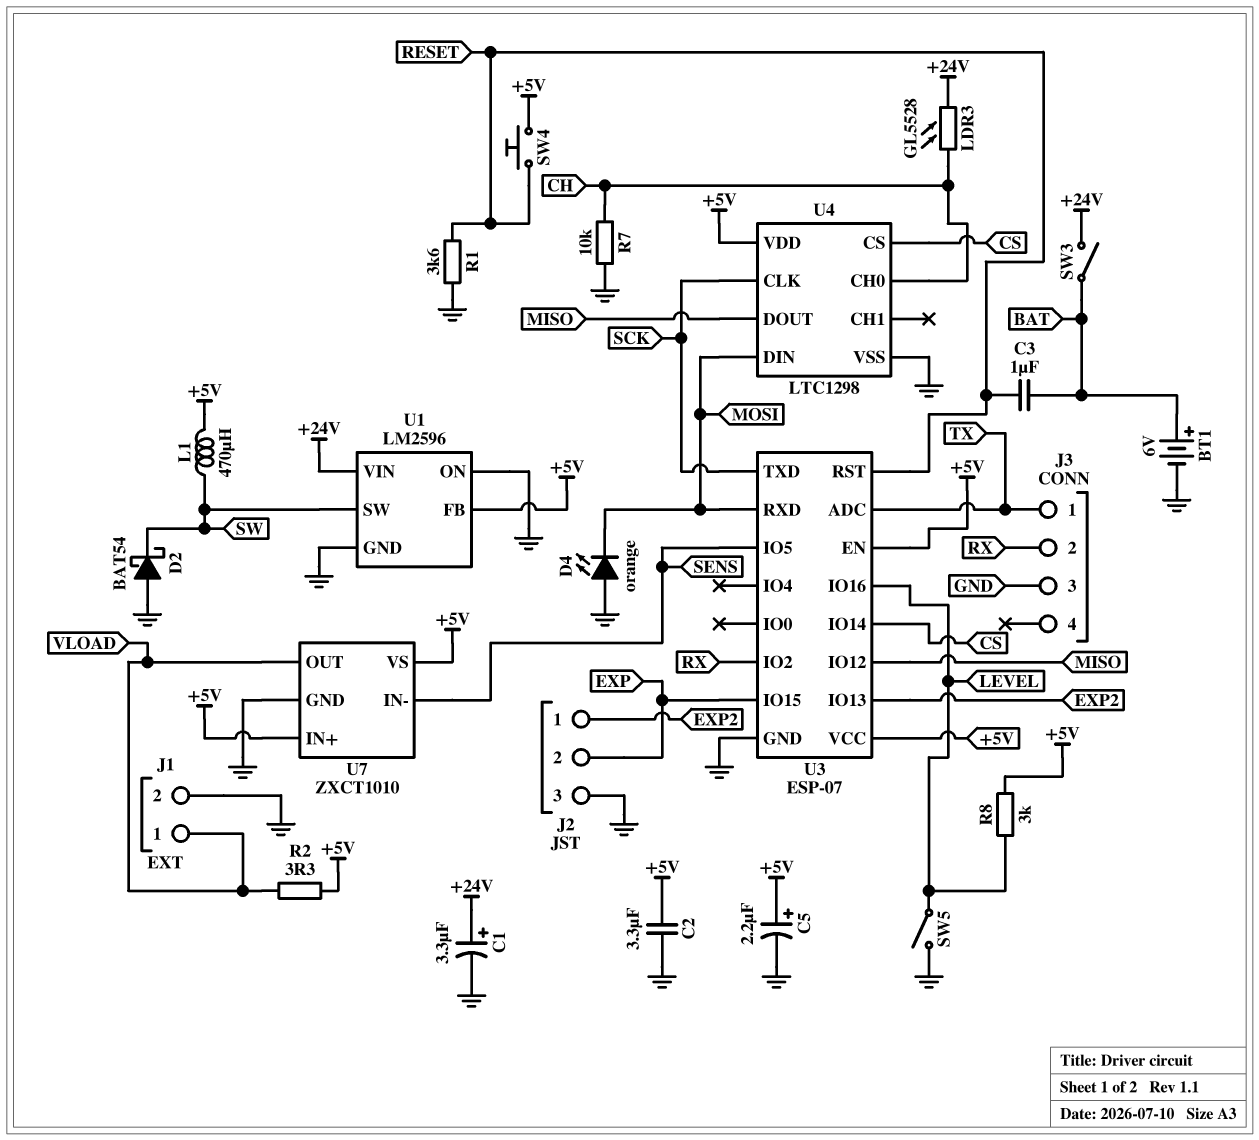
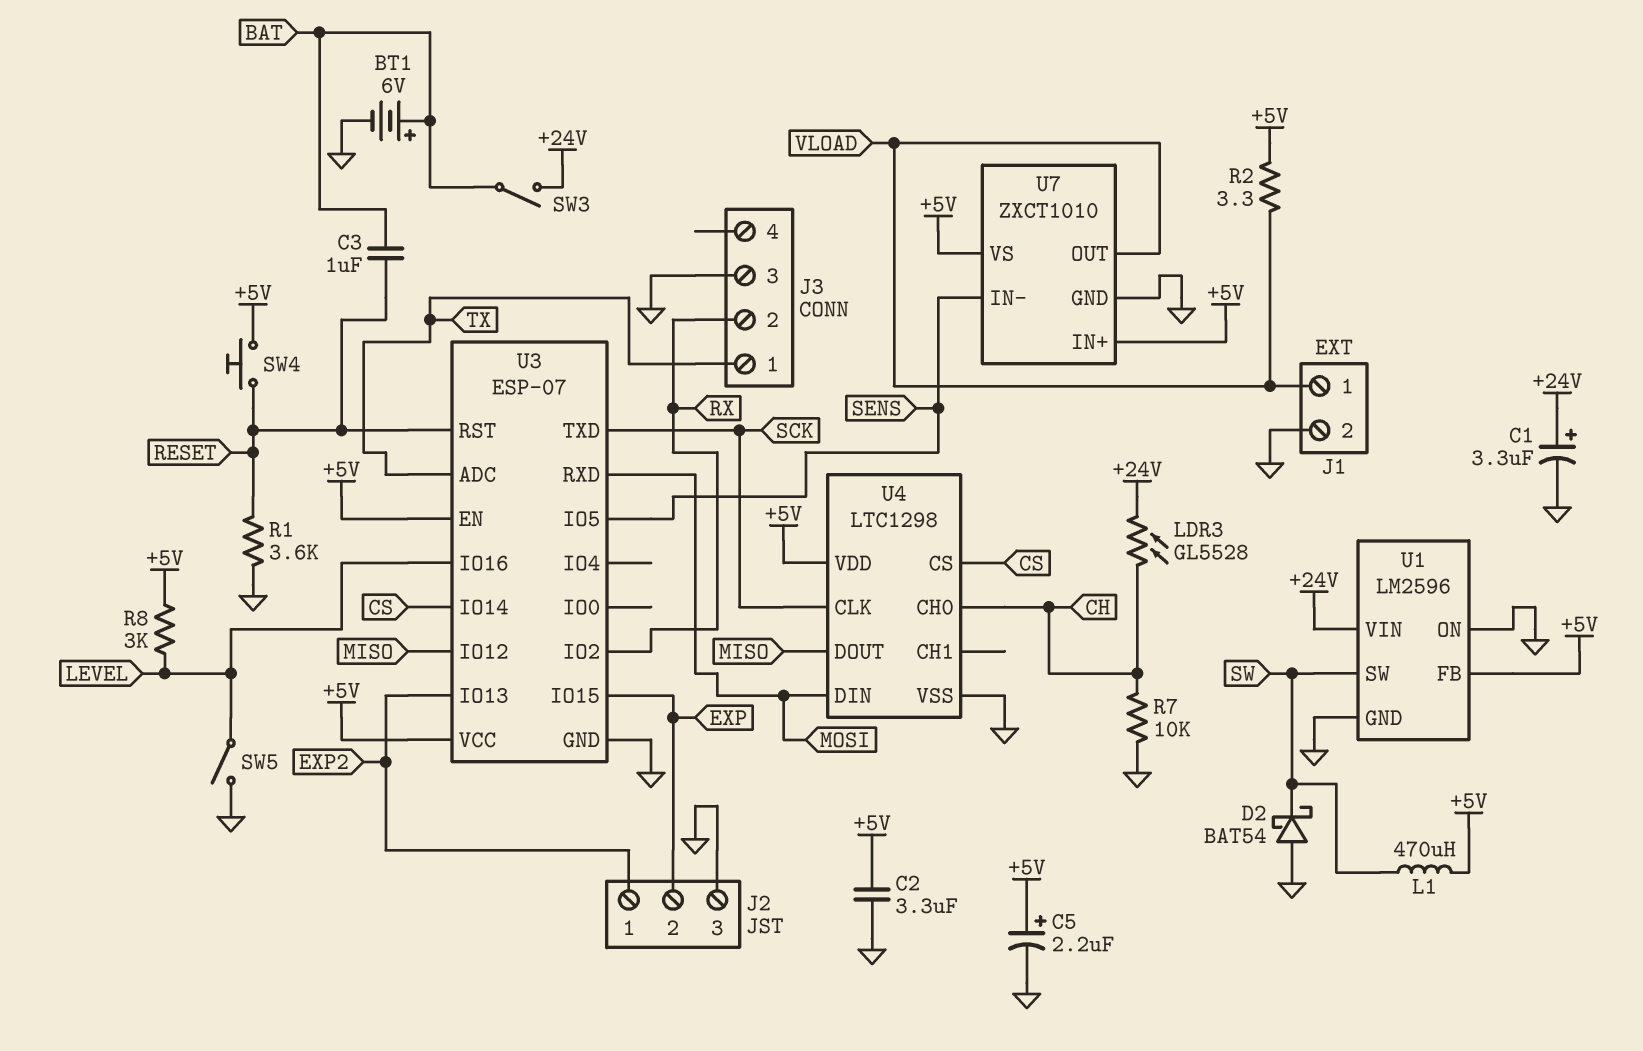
D4: LED orange (A GND, K MOSI) -> none

